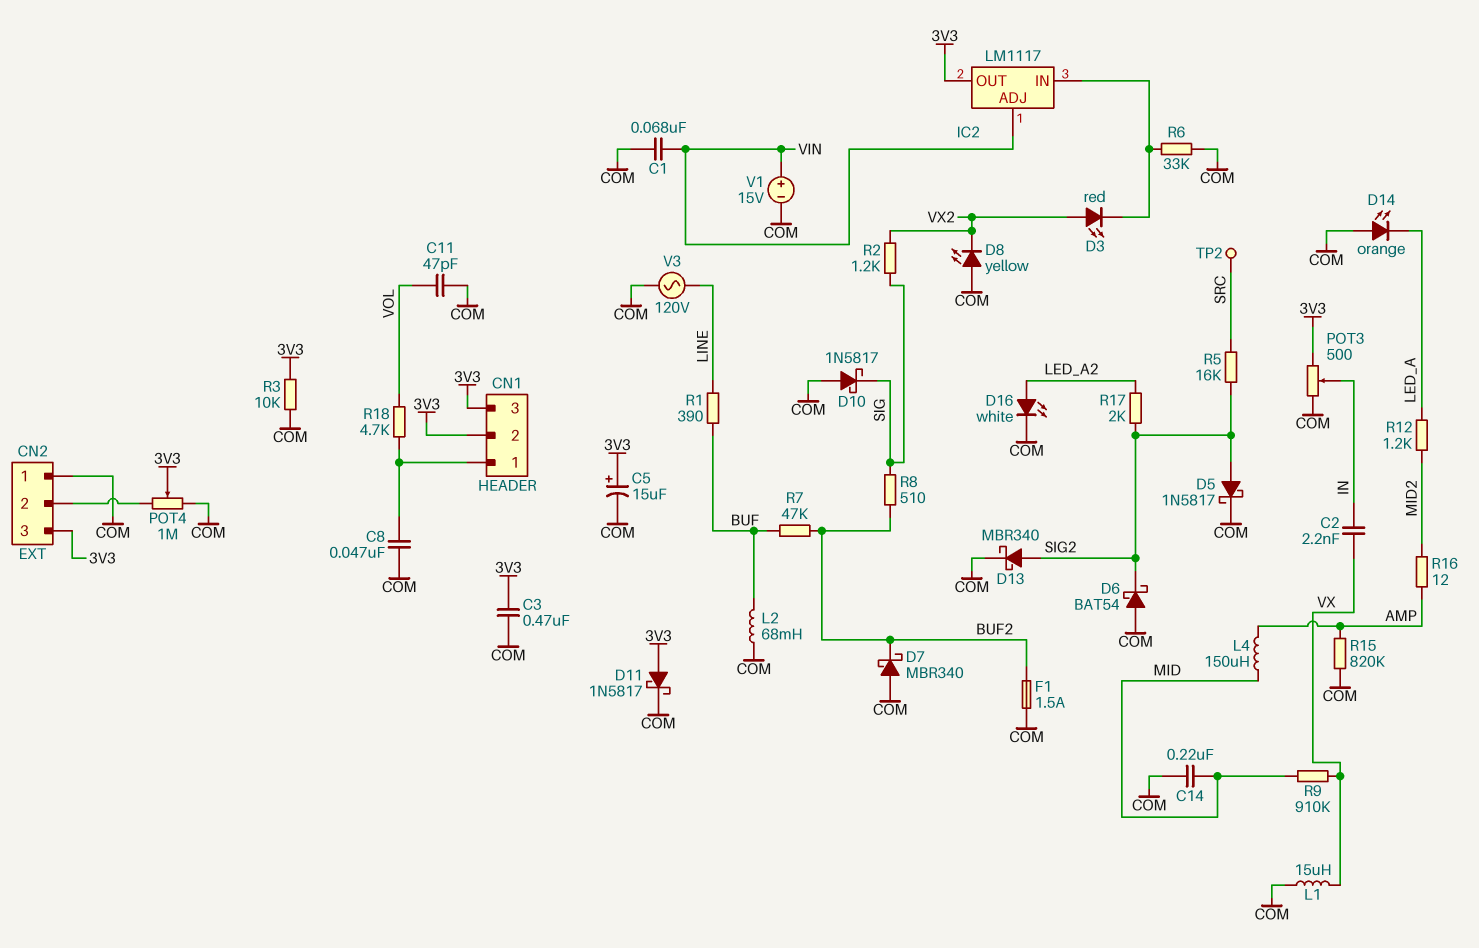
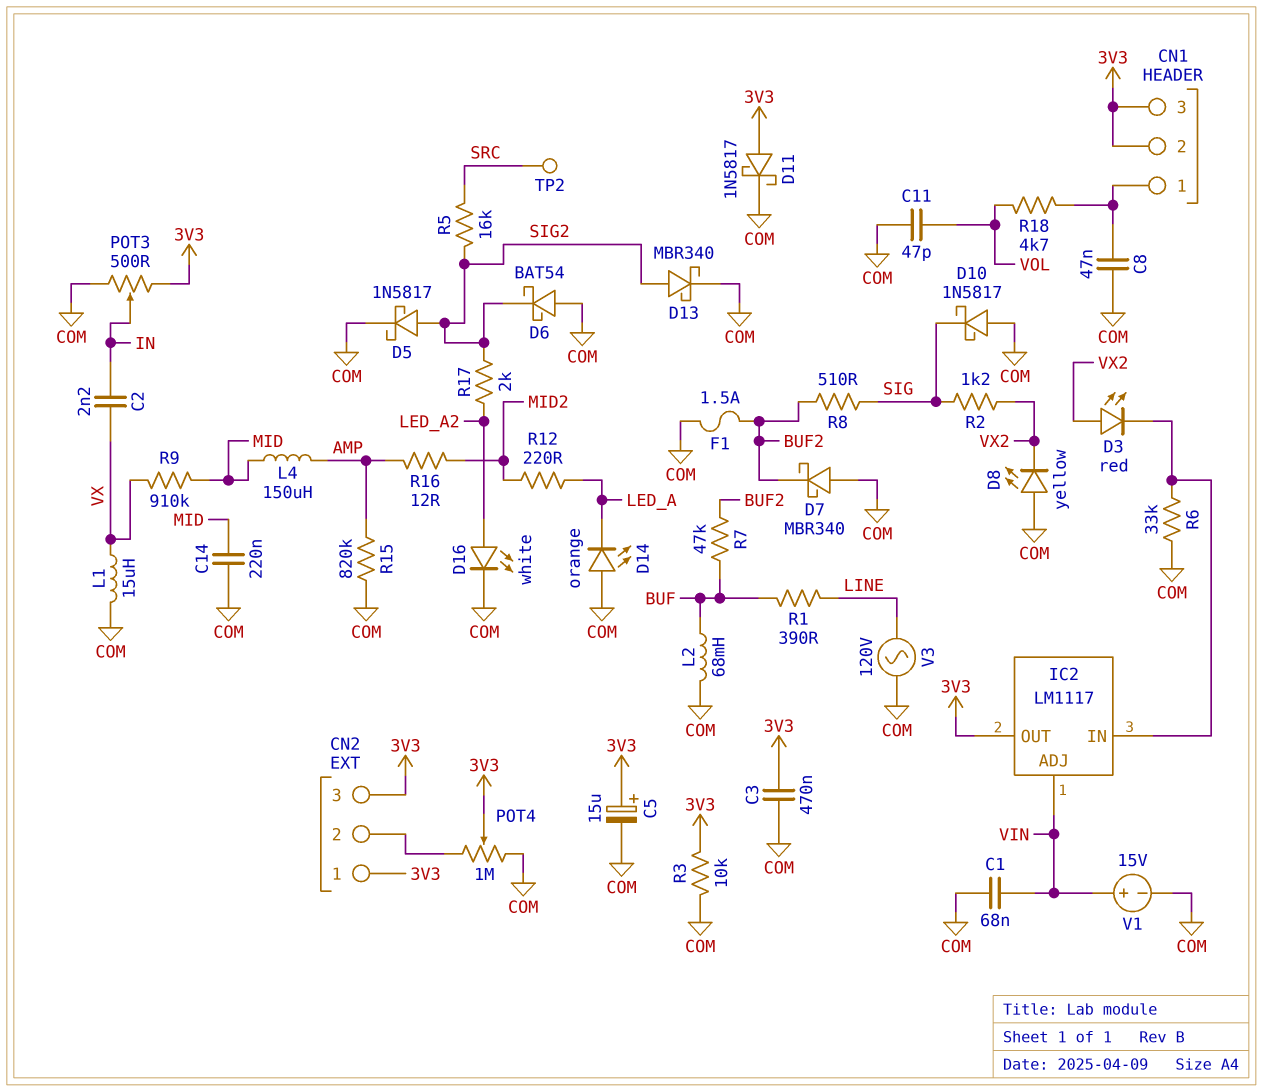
CN2 pin 1: COM -> 3V3
R12: 1.2k (LED_A, MID2) -> 220 (LED_A, MID2)

